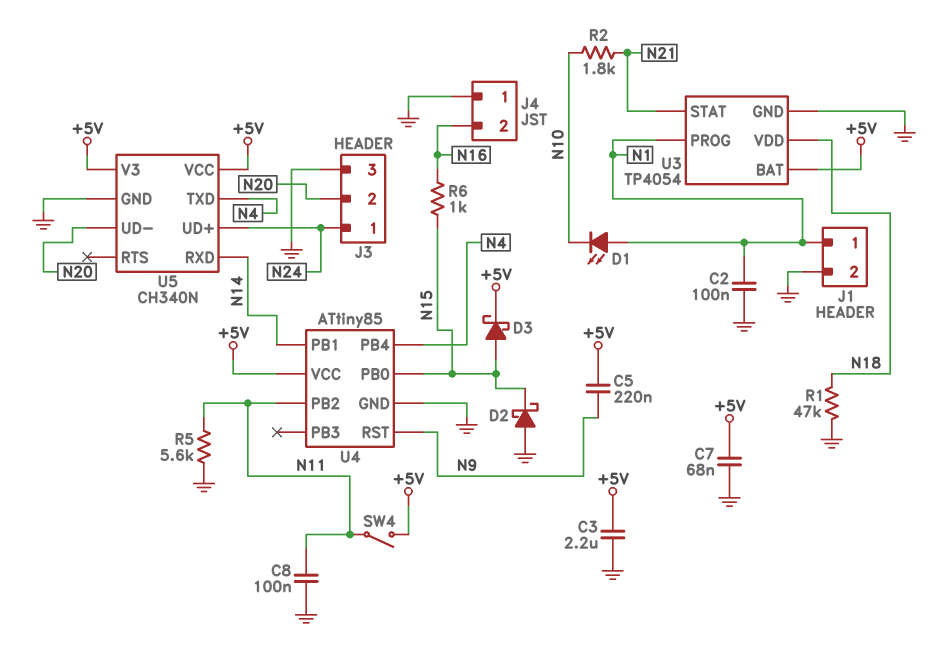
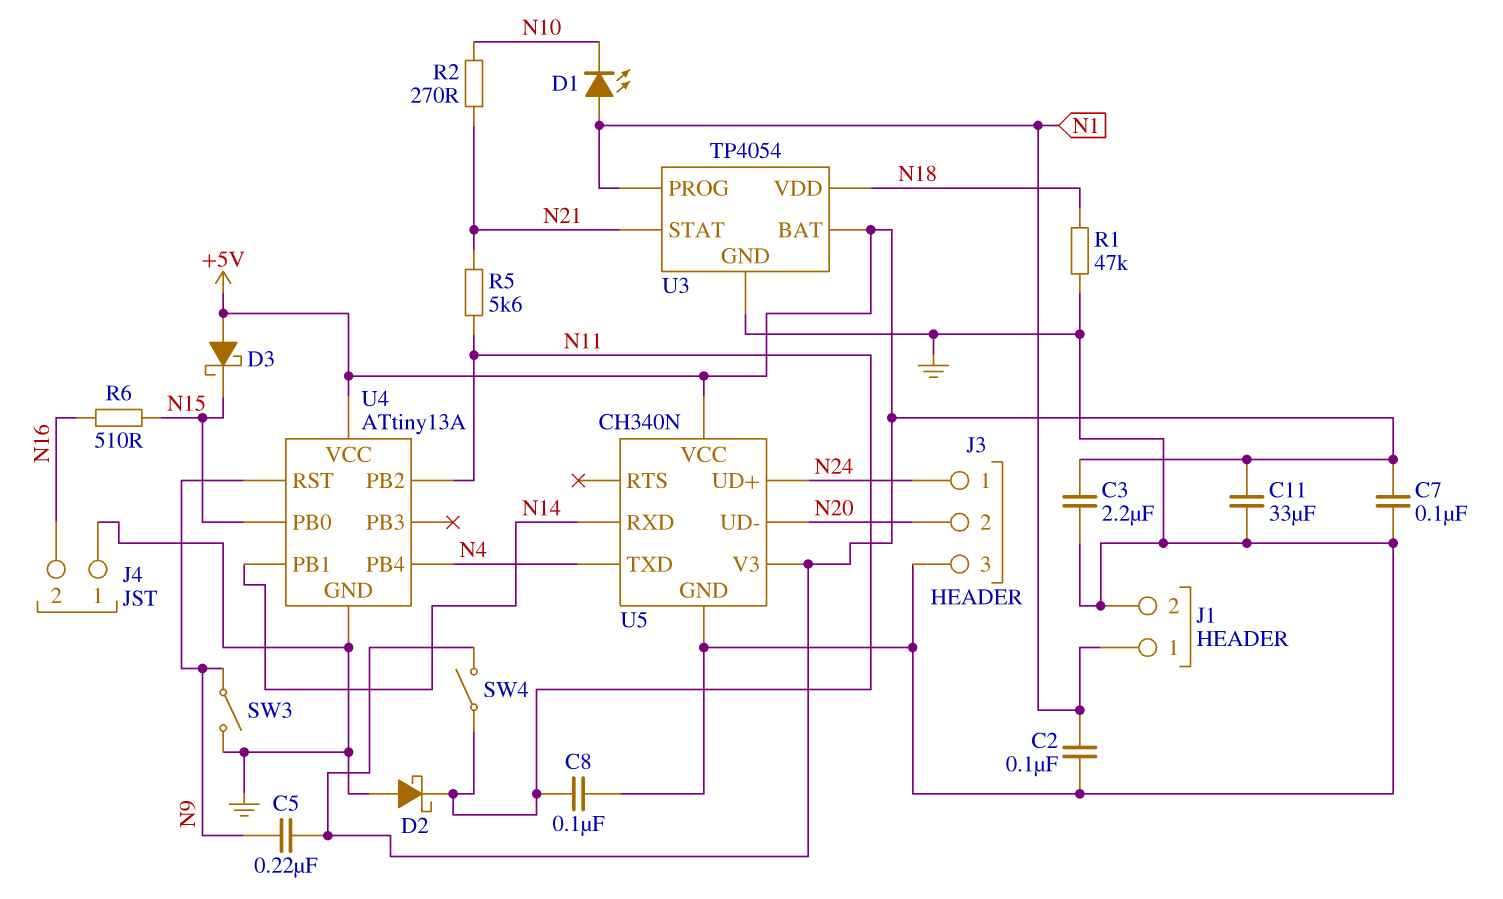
C7: 68nF (+5V, GND) -> 100nF (+5V, GND)
C11: none -> 33uF (+5V, GND)
D2: schottky (A GND, K N15) -> schottky (A GND, K N11)
D3: schottky (A N15, K +5V) -> schottky (A +5V, K N15)
R2: 1.8k (N10, N21) -> 270 (N10, N21)
R5: 5.6k (GND, N11) -> 5.6k (N11, N21)
R6: 1k (N15, N16) -> 510 (N15, N16)
SW3: none -> switch (GND, N9)
U4: ATtiny85 -> ATtiny13A

